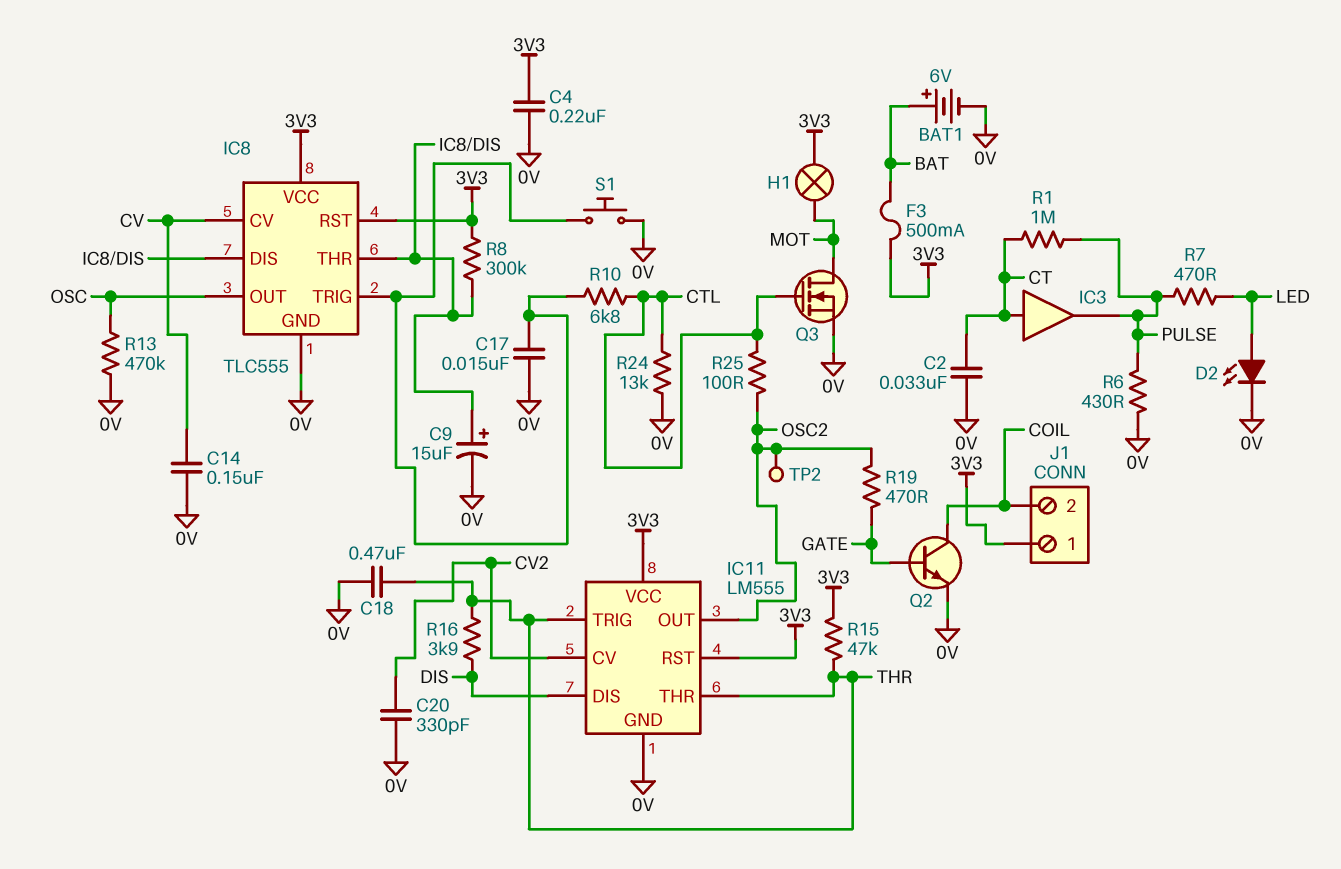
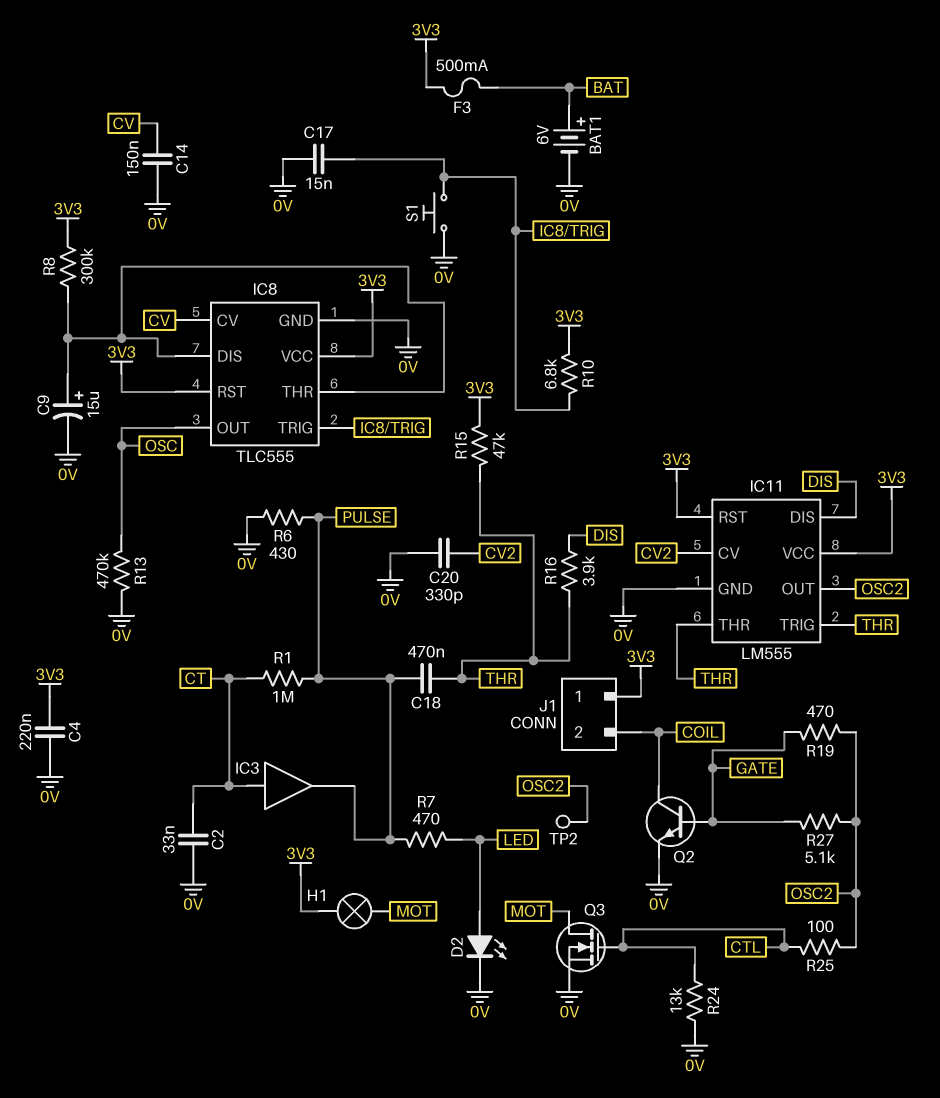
C18: 470nF (0V, THR) -> 470nF (PULSE, THR)
R10: 6.8k (CTL, IC8/TRIG) -> 6.8k (3V3, IC8/TRIG)
R27: none -> 5.1k (GATE, OSC2)

